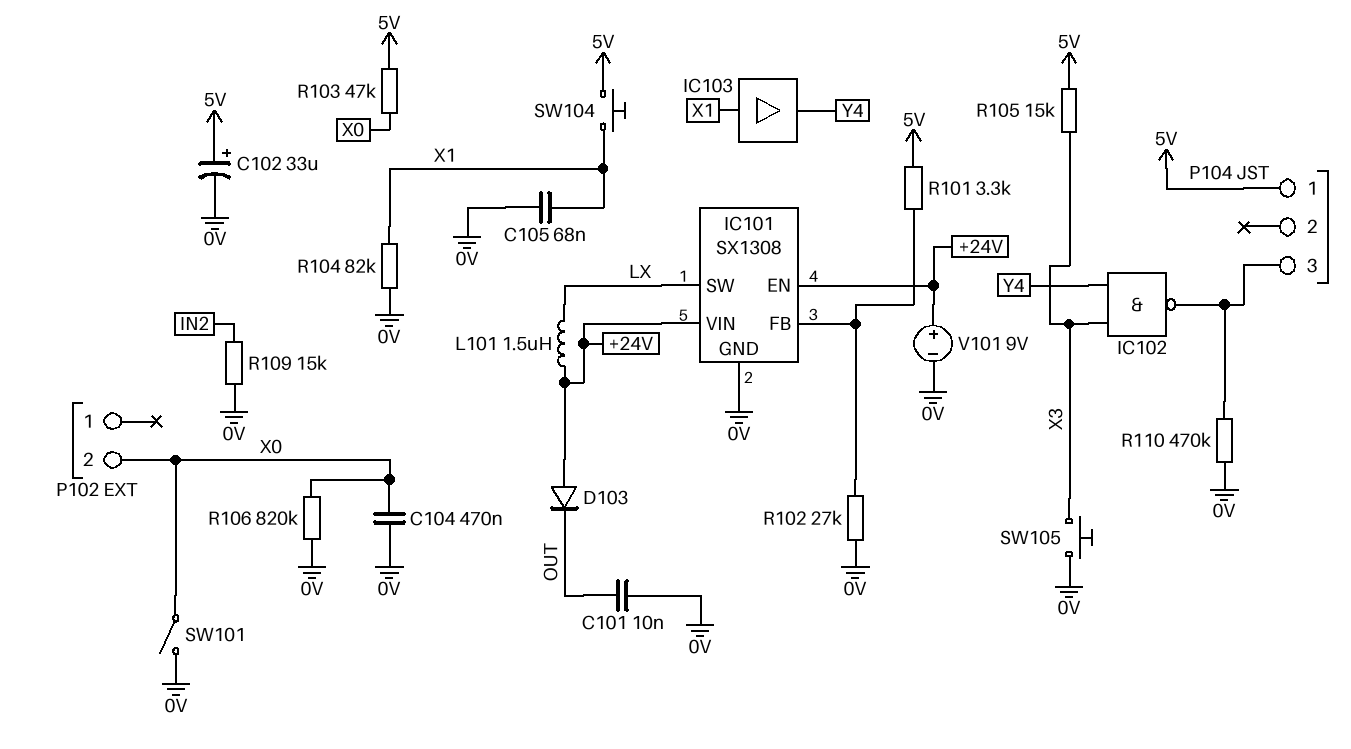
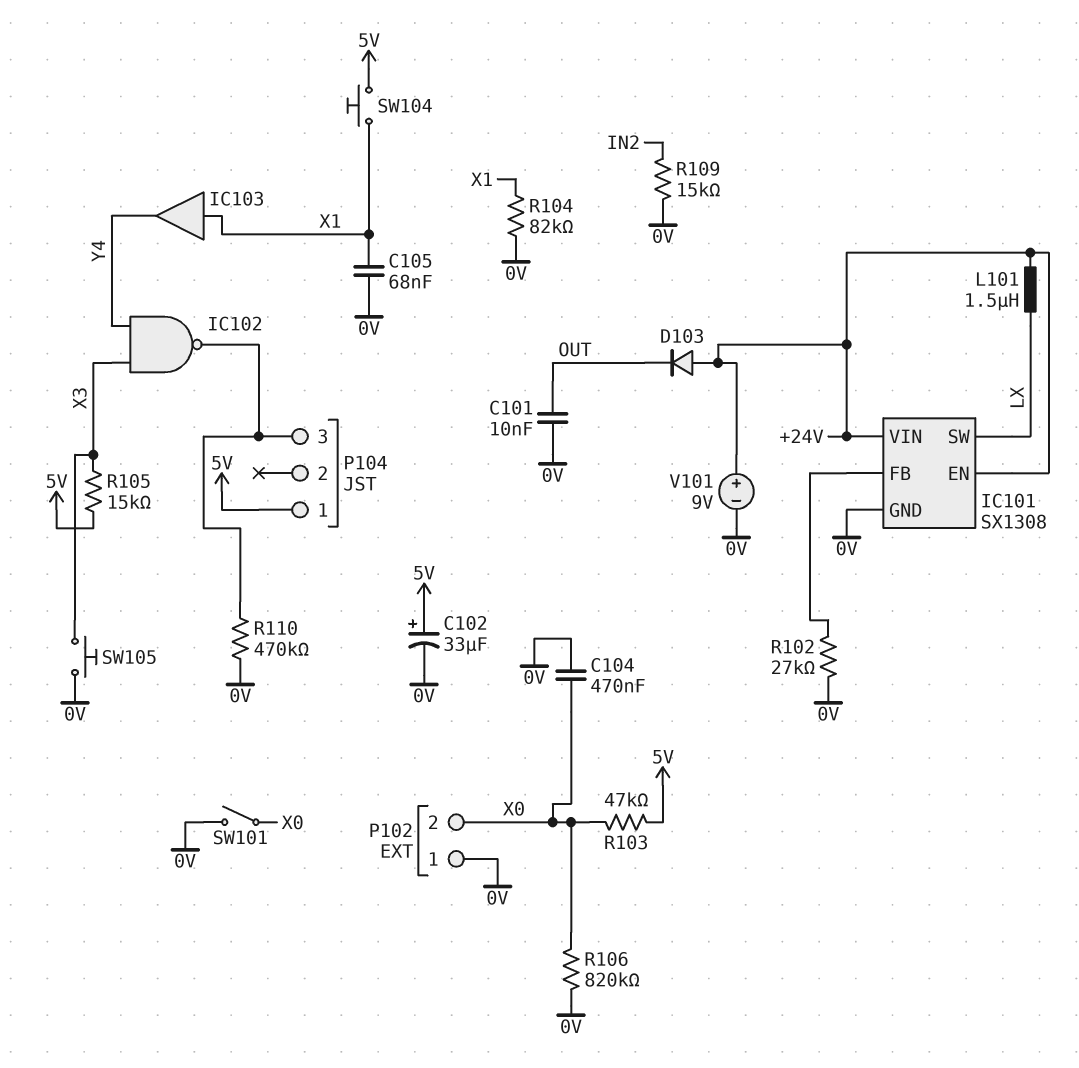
P102 pin 1: none -> 0V
R101: 3.3k (5V, IC101/FB) -> none

